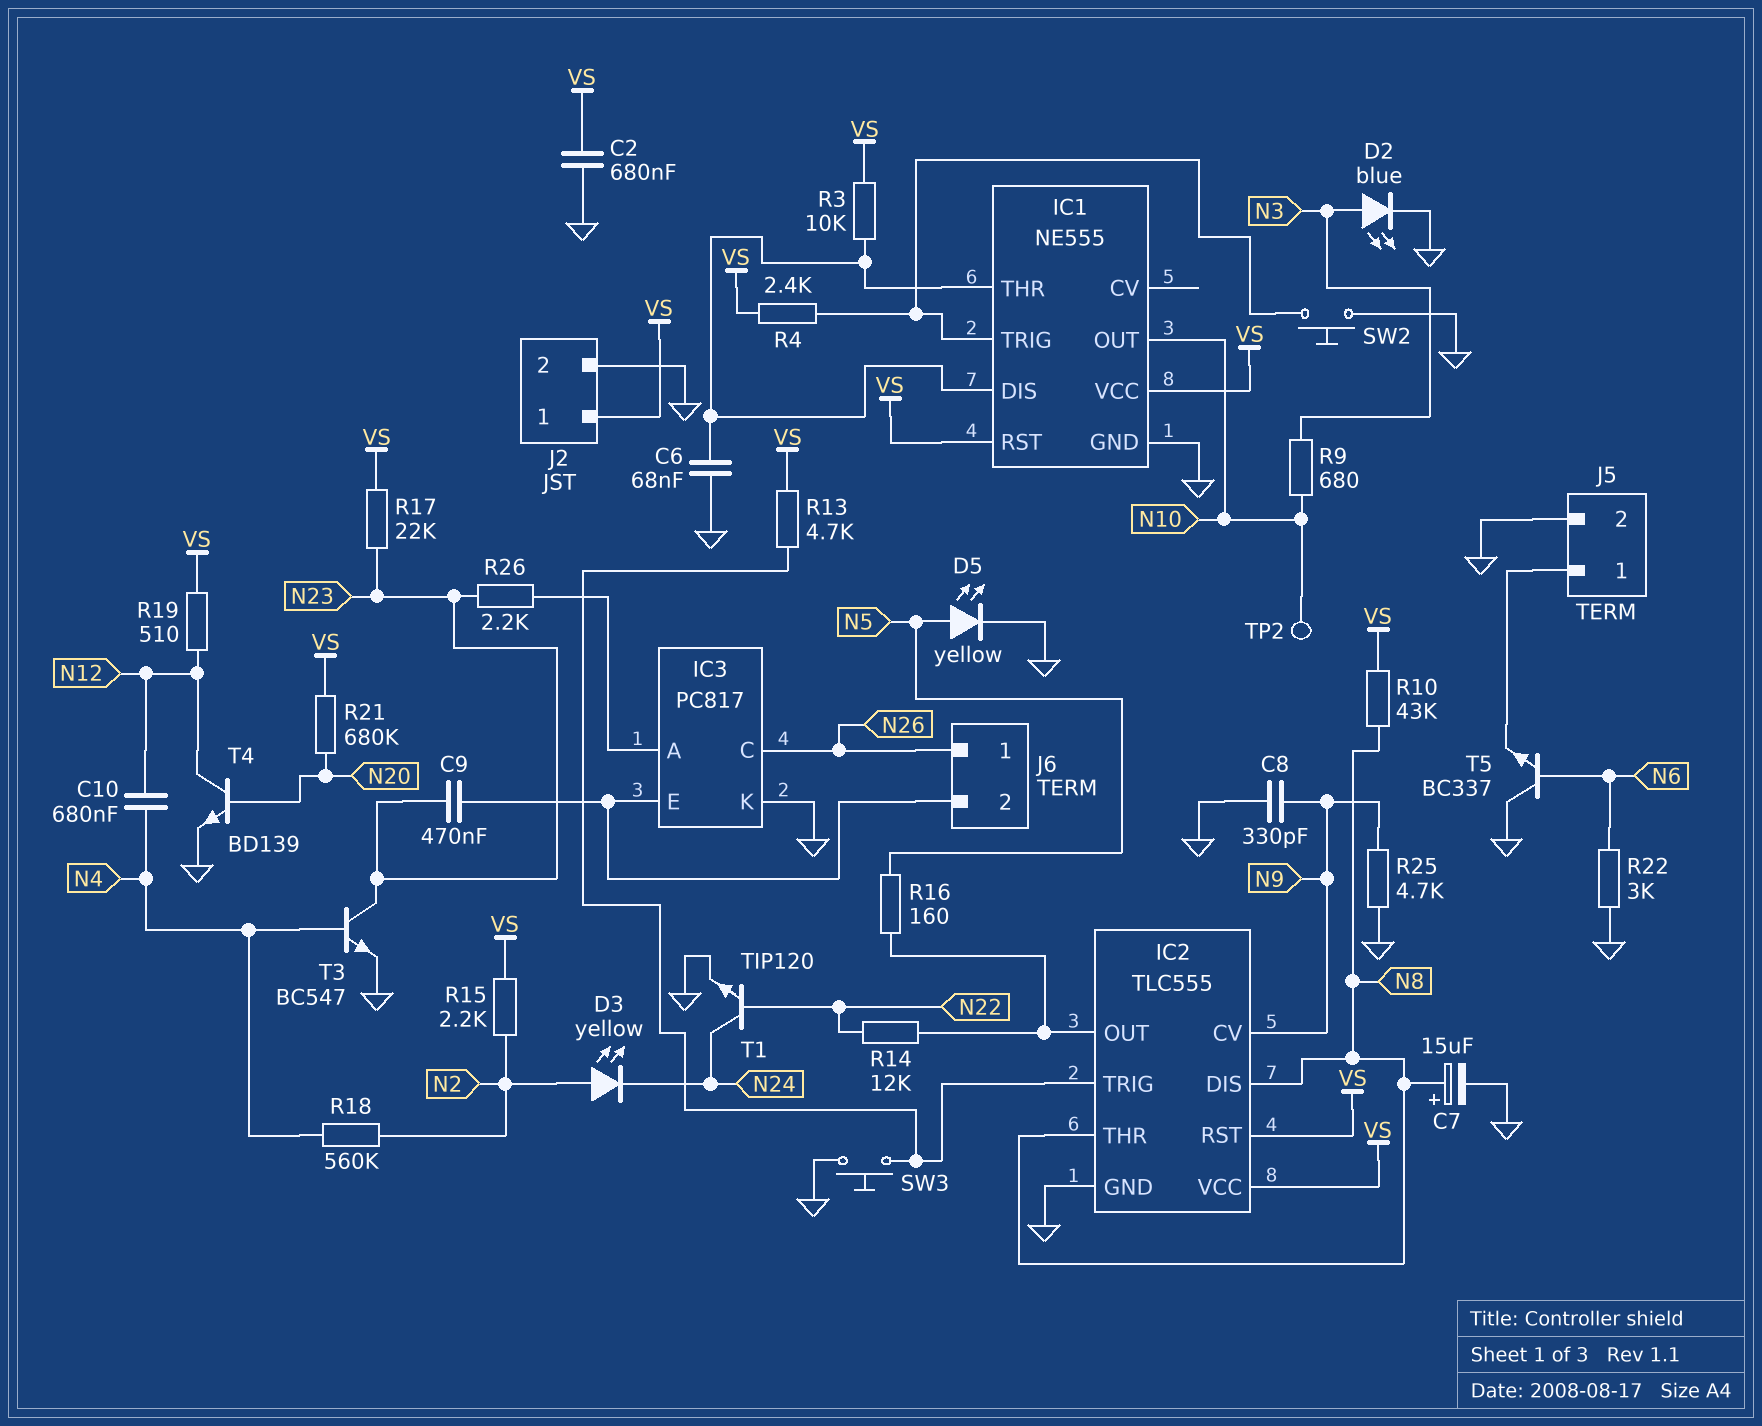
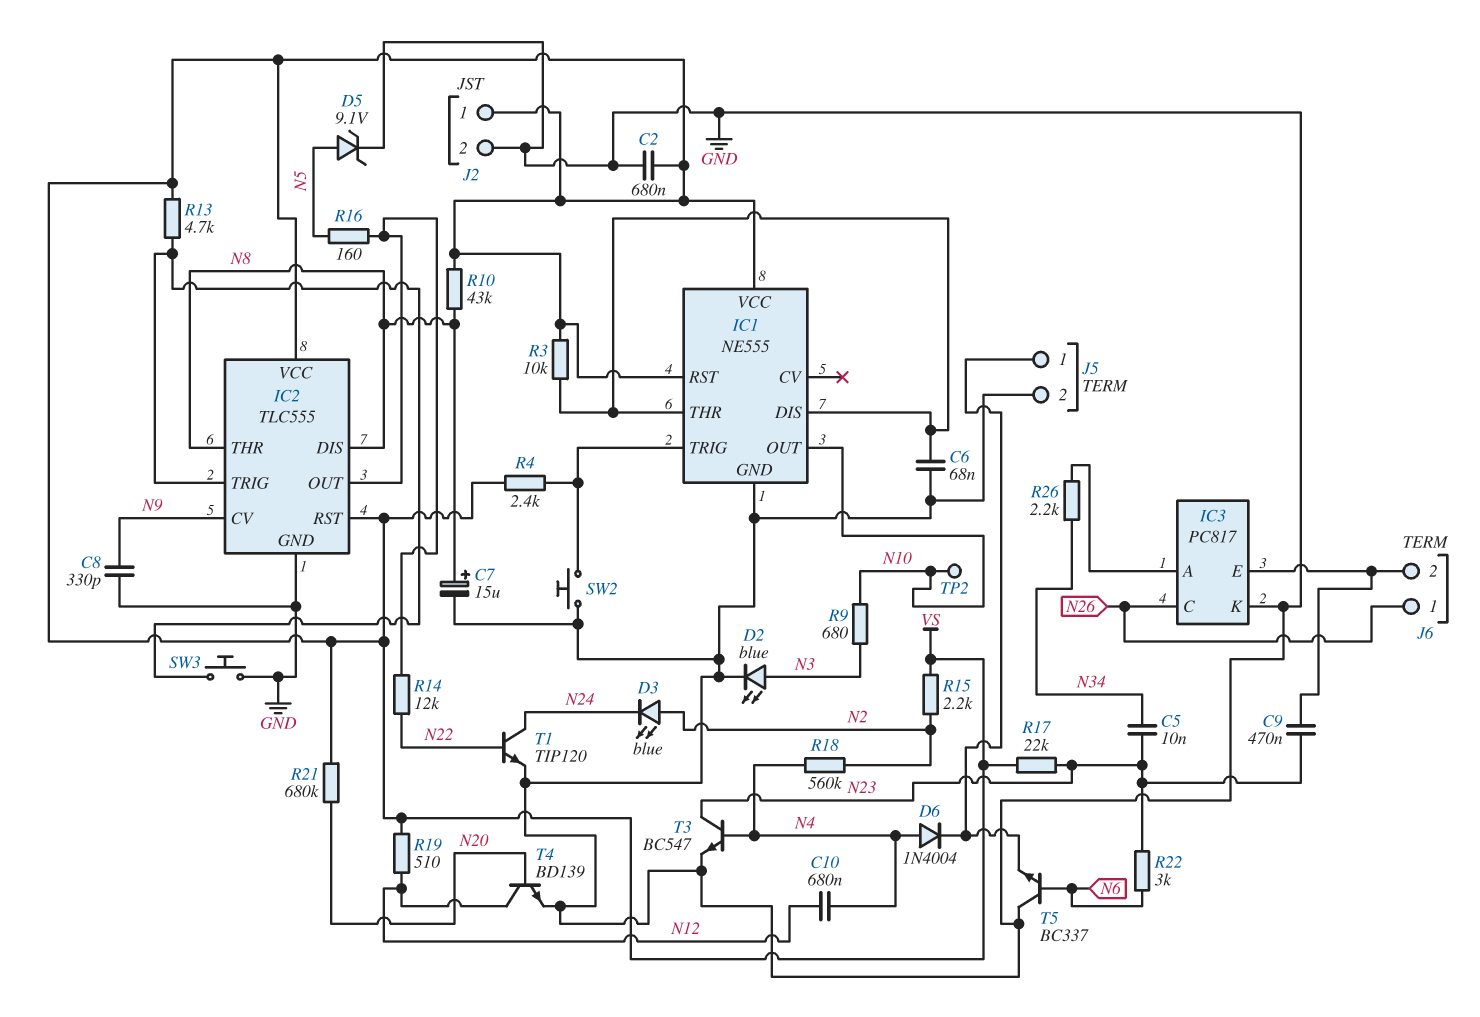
C5: none -> 10nF (N23, N34)
D3: LED yellow (A N2, K N24) -> LED blue (A N2, K N24)
D5: LED yellow (A N5, K GND) -> zener 9.1V (A N5, K GND)
D6: none -> diode 1N4004 (A N4, K J5/1)
R22: 3k (GND, N6) -> 3k (N6, N23)
R25: 4.7k (GND, N9) -> none
R26: 2.2k (IC3/A, N23) -> 2.2k (IC3/A, N34)

